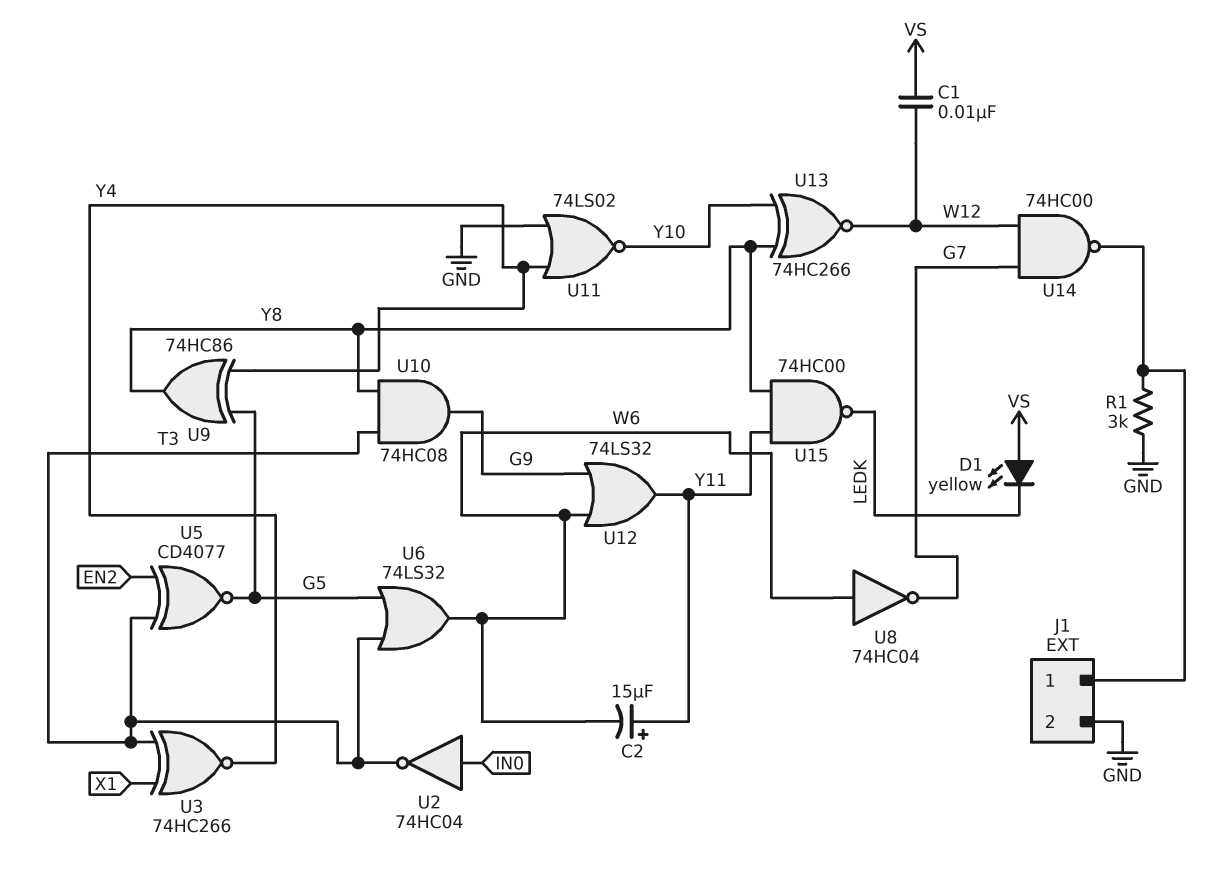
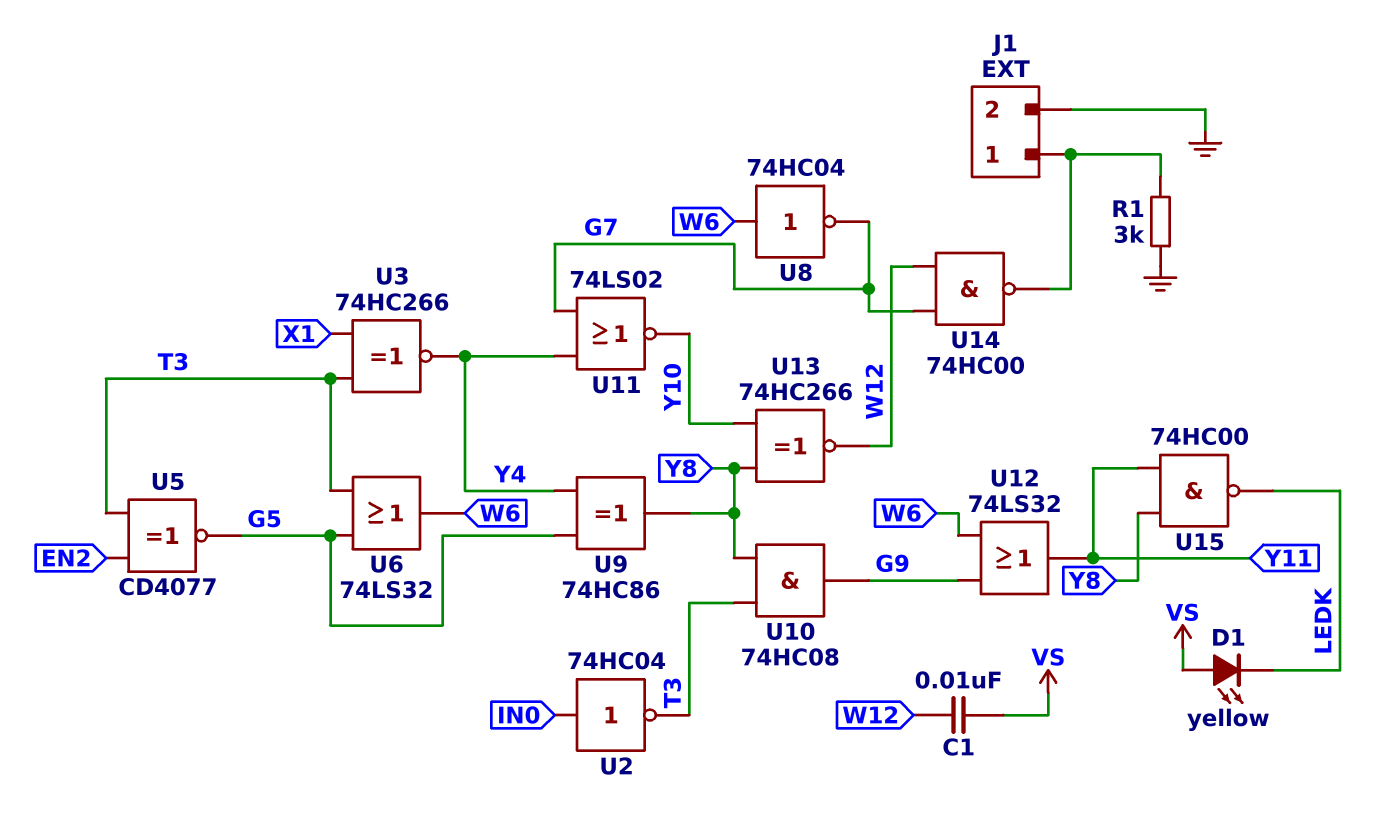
C2: 15uF (plus Y11, minus W6) -> none
U11: NOR 74LS02 (in GND, in Y4, out Y10) -> NOR 74LS02 (in G7, in Y4, out Y10)

